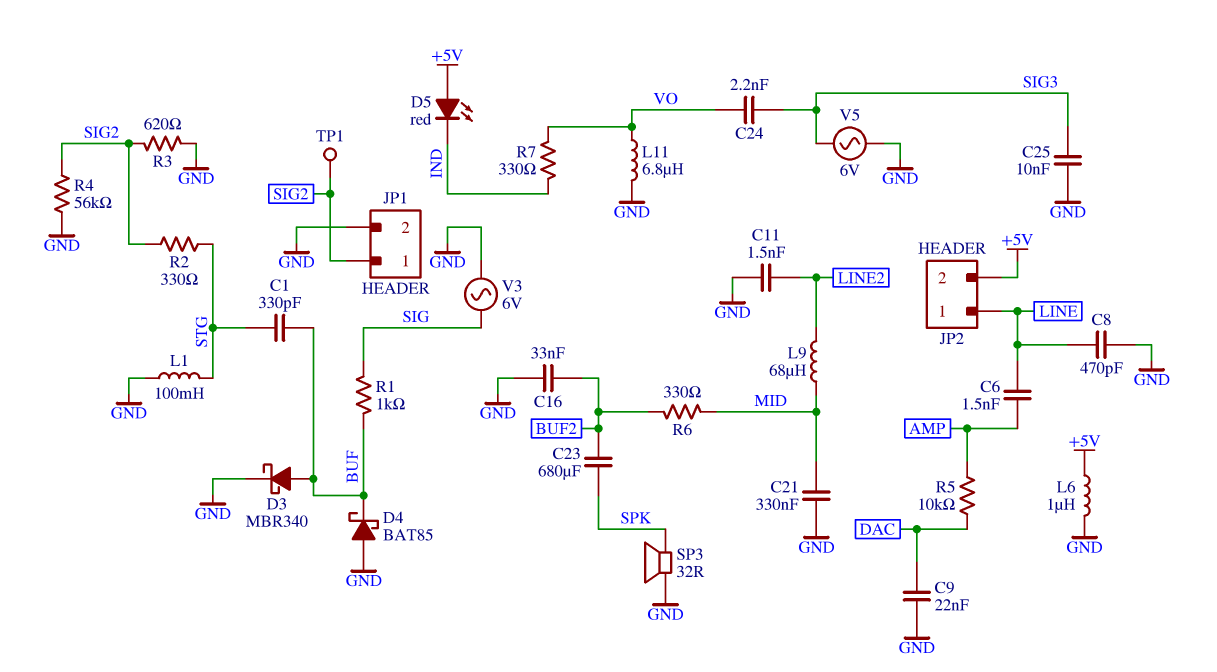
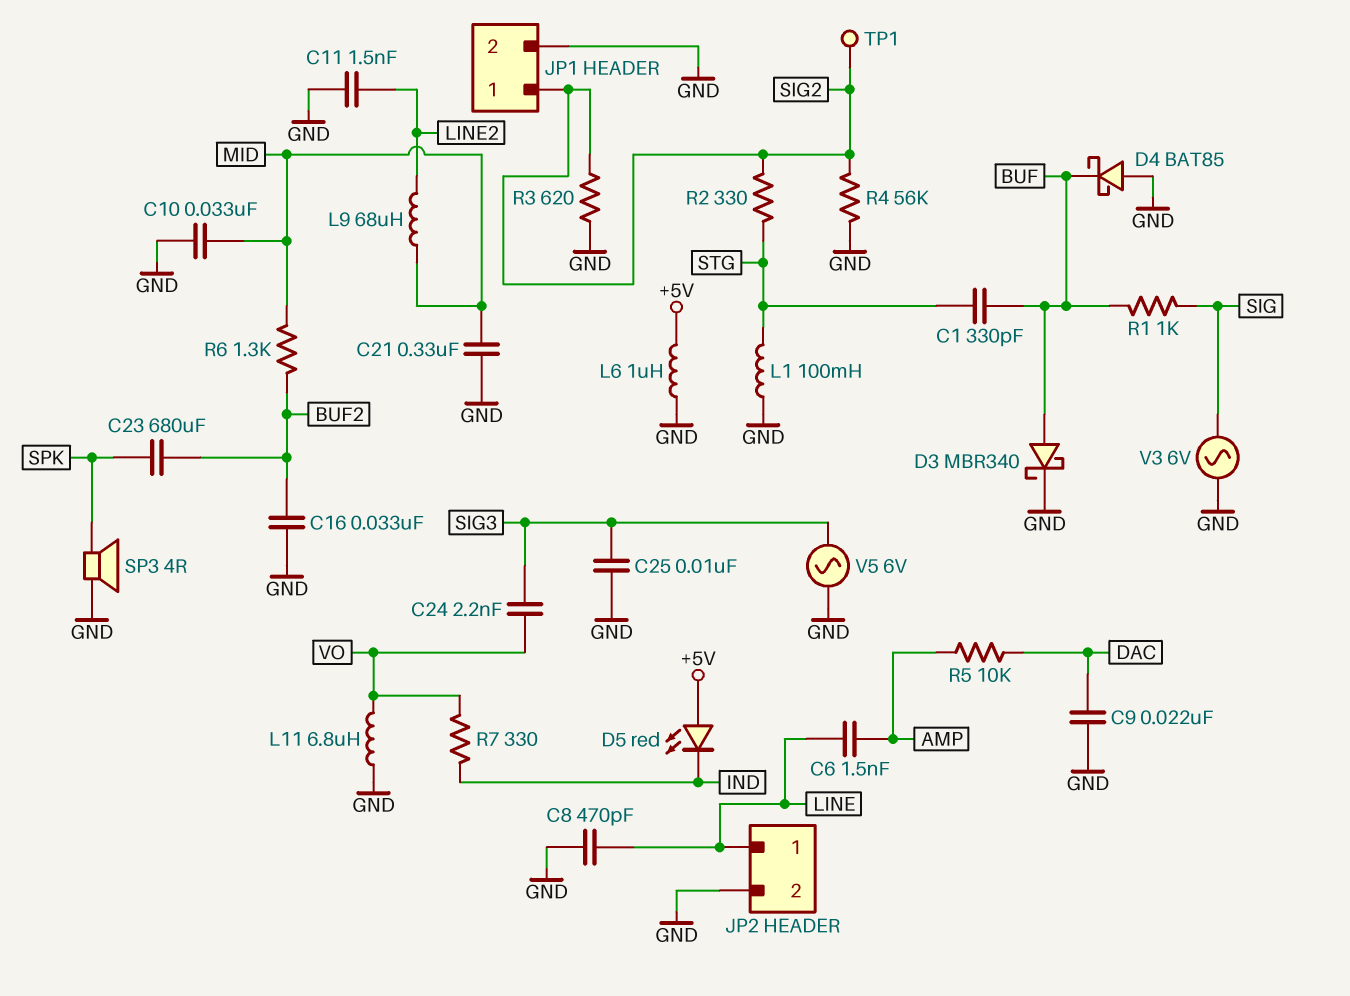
C10: none -> 33nF (GND, MID)
JP2 pin 2: +5V -> GND
R6: 330 (BUF2, MID) -> 1.3k (BUF2, MID)
SP3: speaker 32R (GND, SPK) -> speaker 4R (GND, SPK)

